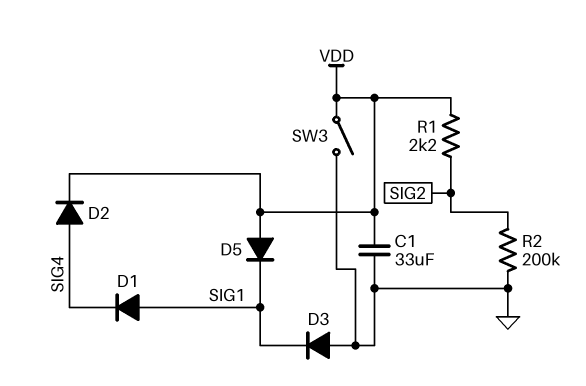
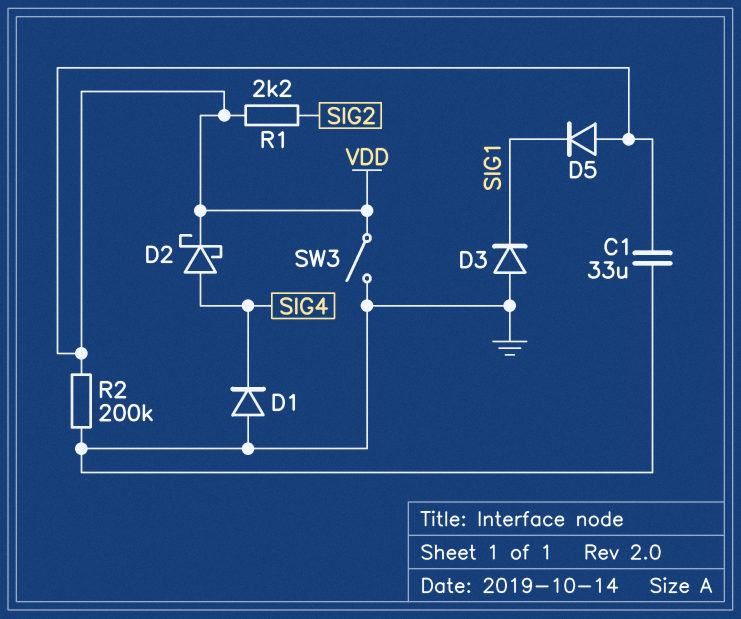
D1: diode (A SIG1, K SIG4) -> diode (A GND, K SIG4)
D2: diode (A SIG4, K VDD) -> schottky (A SIG4, K VDD)
R2: 200k (GND, SIG2) -> 200k (GND, VDD)

